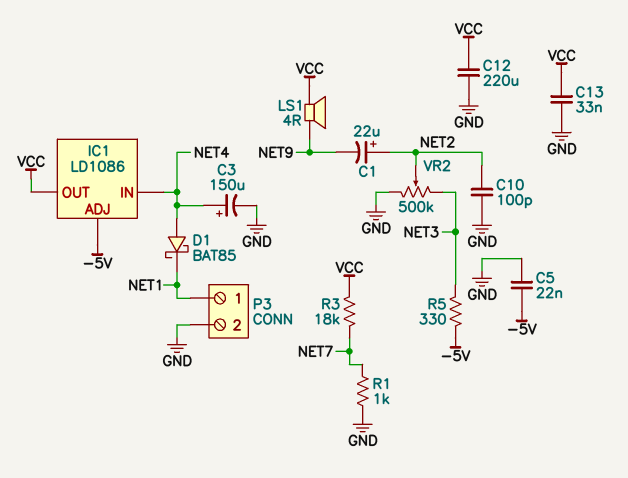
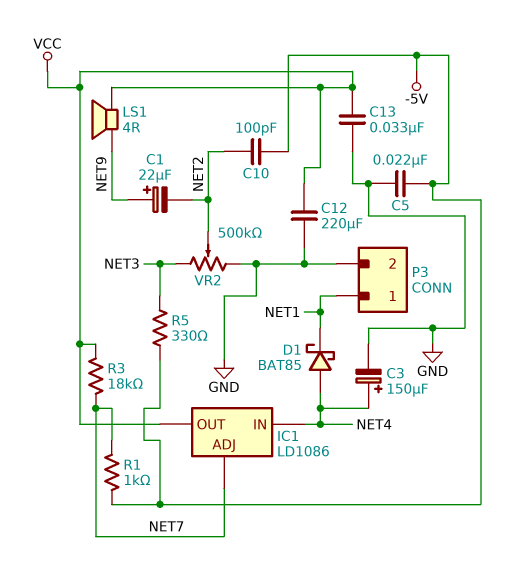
C1: 22uF (plus NET2, minus NET9) -> 22uF (plus NET9, minus NET2)
C10: 100pF (GND, NET2) -> 100pF (-5V, NET2)
IC1 pin ADJ: -5V -> NET7
R1: 1k (GND, NET7) -> 1k (-5V, NET7)

